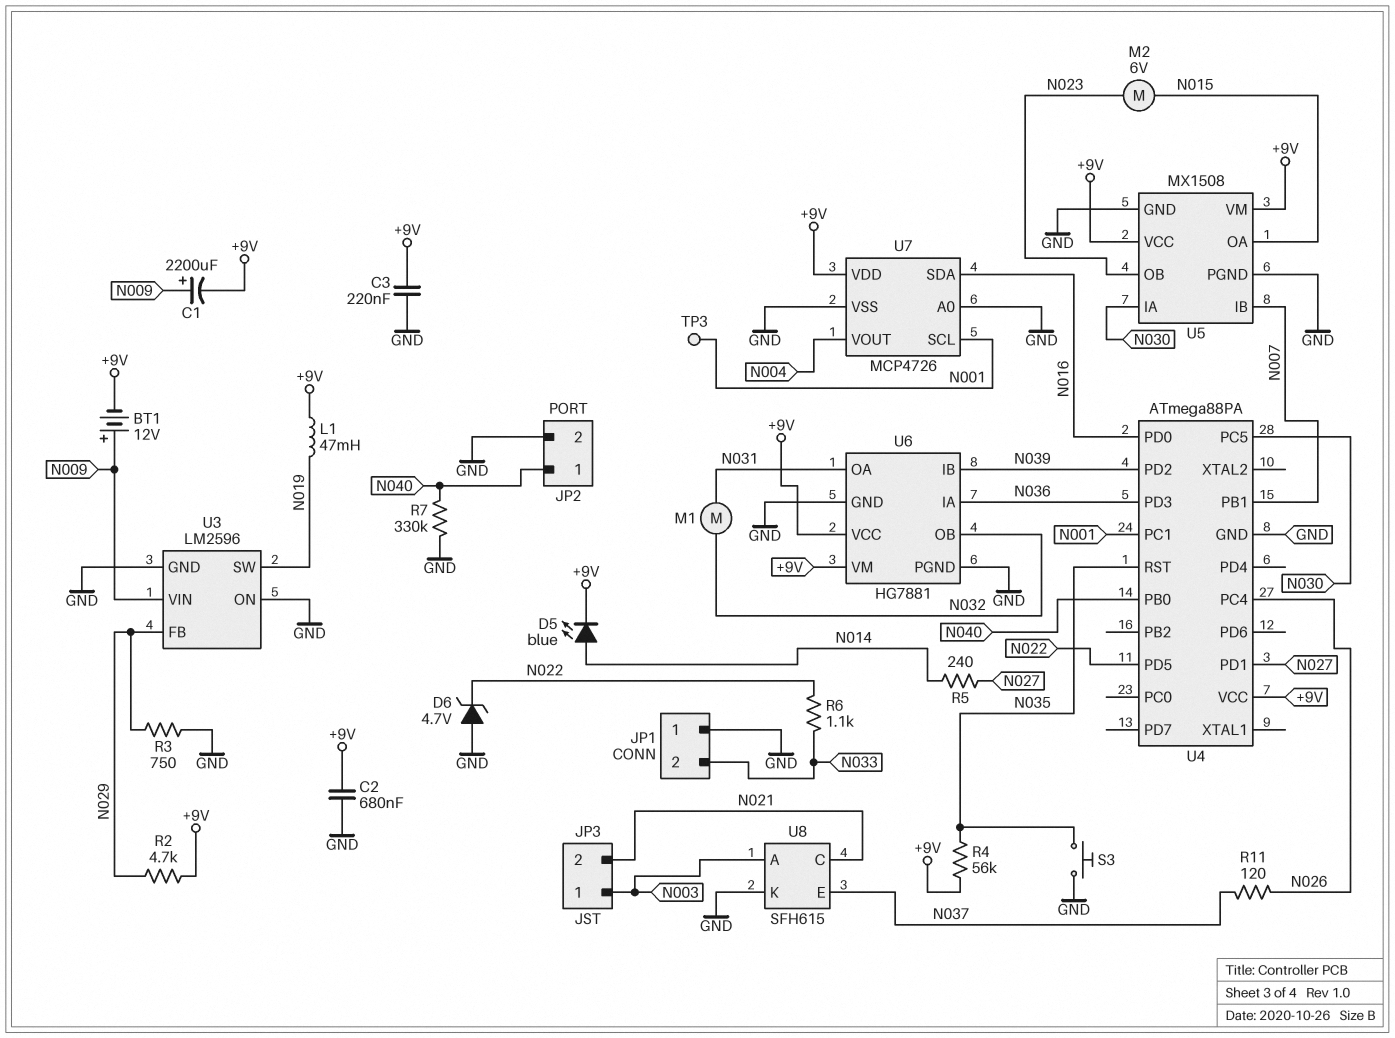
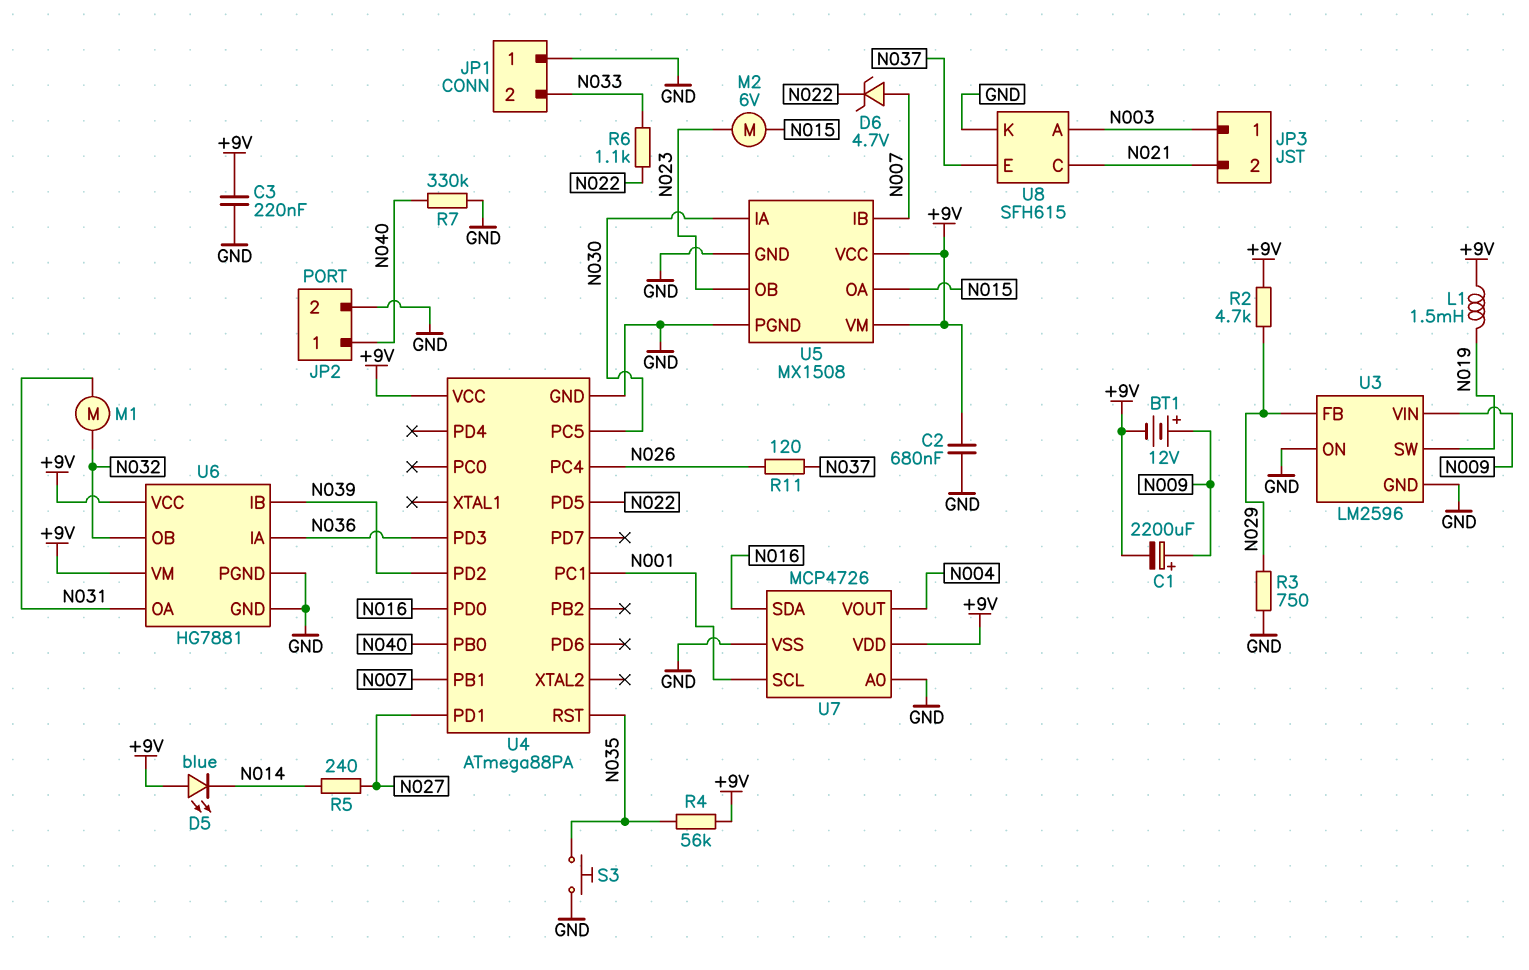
D5: LED blue (A N014, K +9V) -> LED blue (A +9V, K N014)
D6: zener 4.7V (A GND, K N022) -> zener 4.7V (A N007, K N022)
L1: 47mH (+9V, N019) -> 1.5mH (+9V, N019)
TP3: test point (N001) -> none

